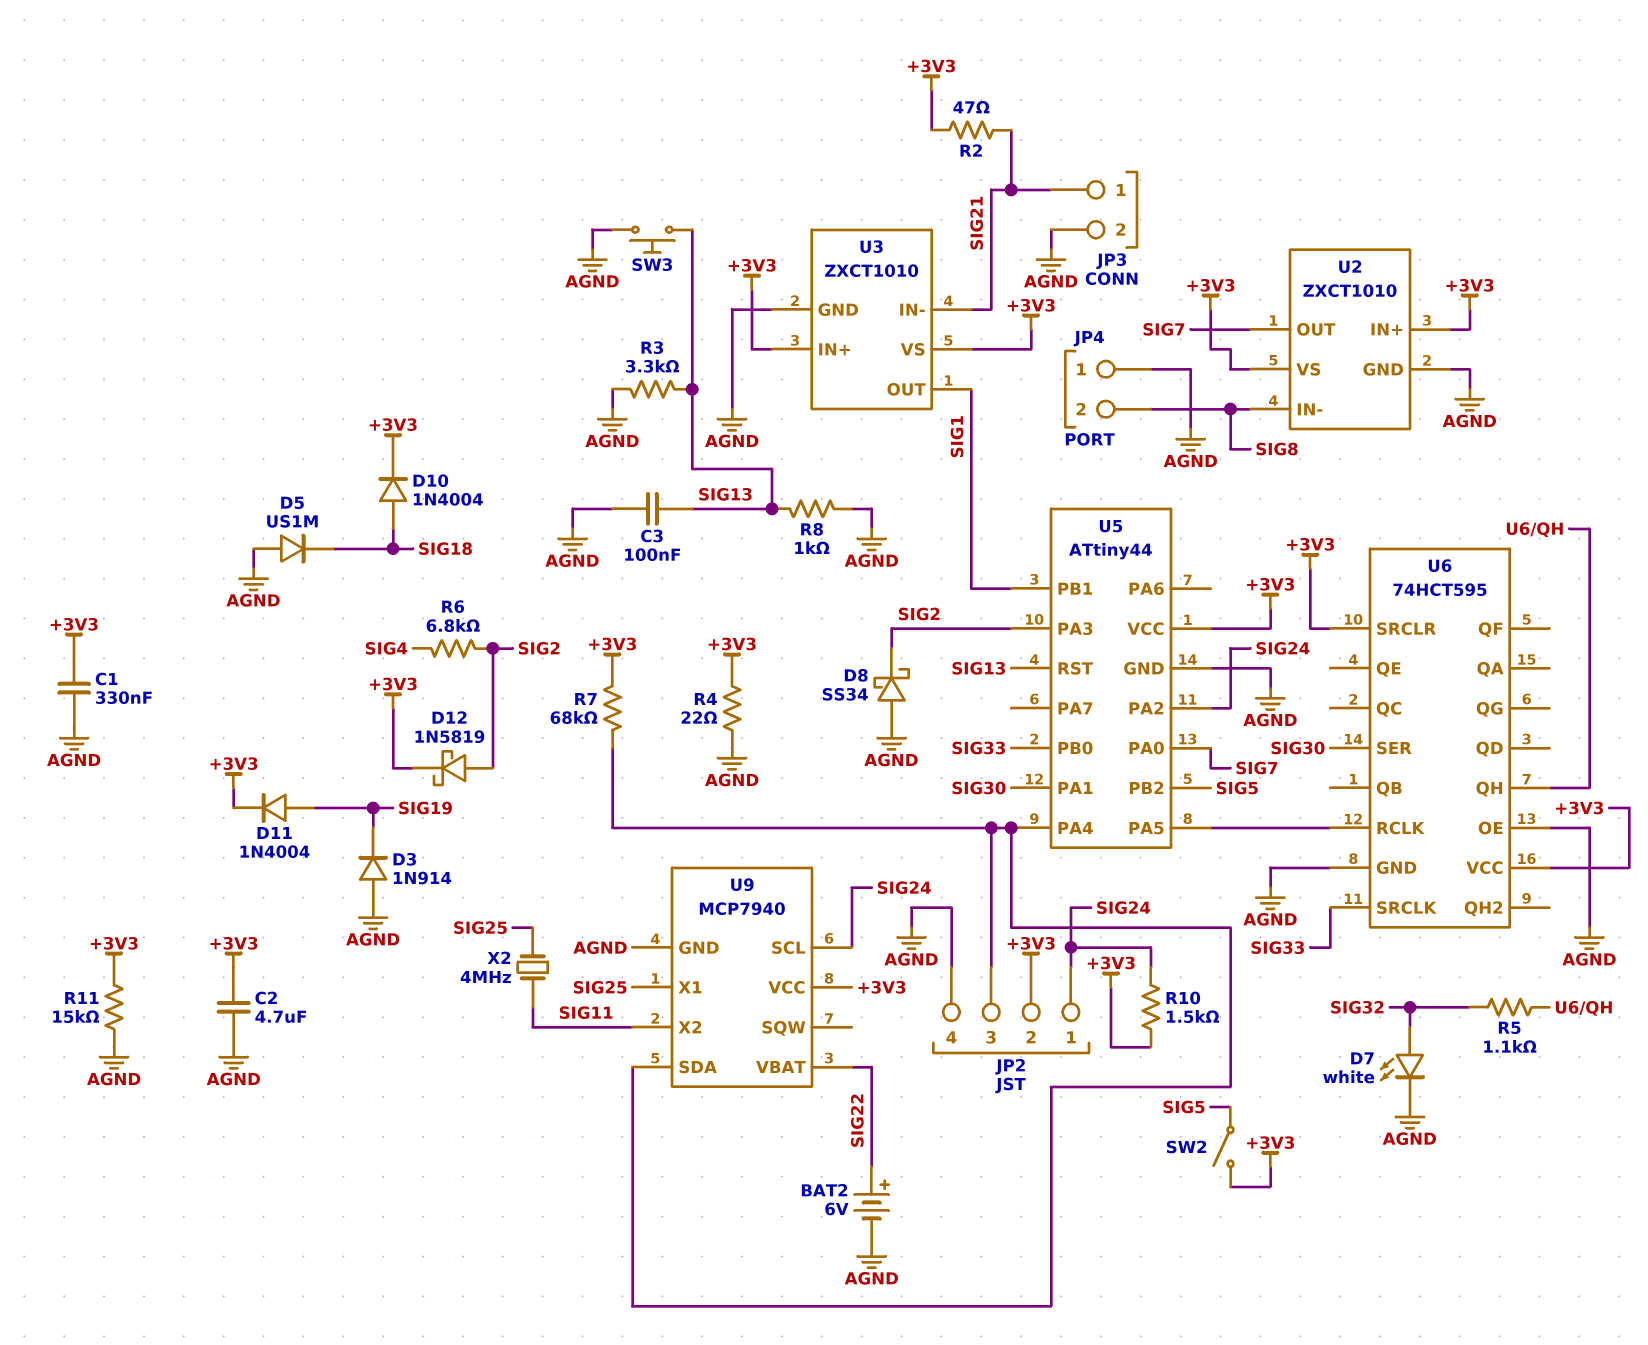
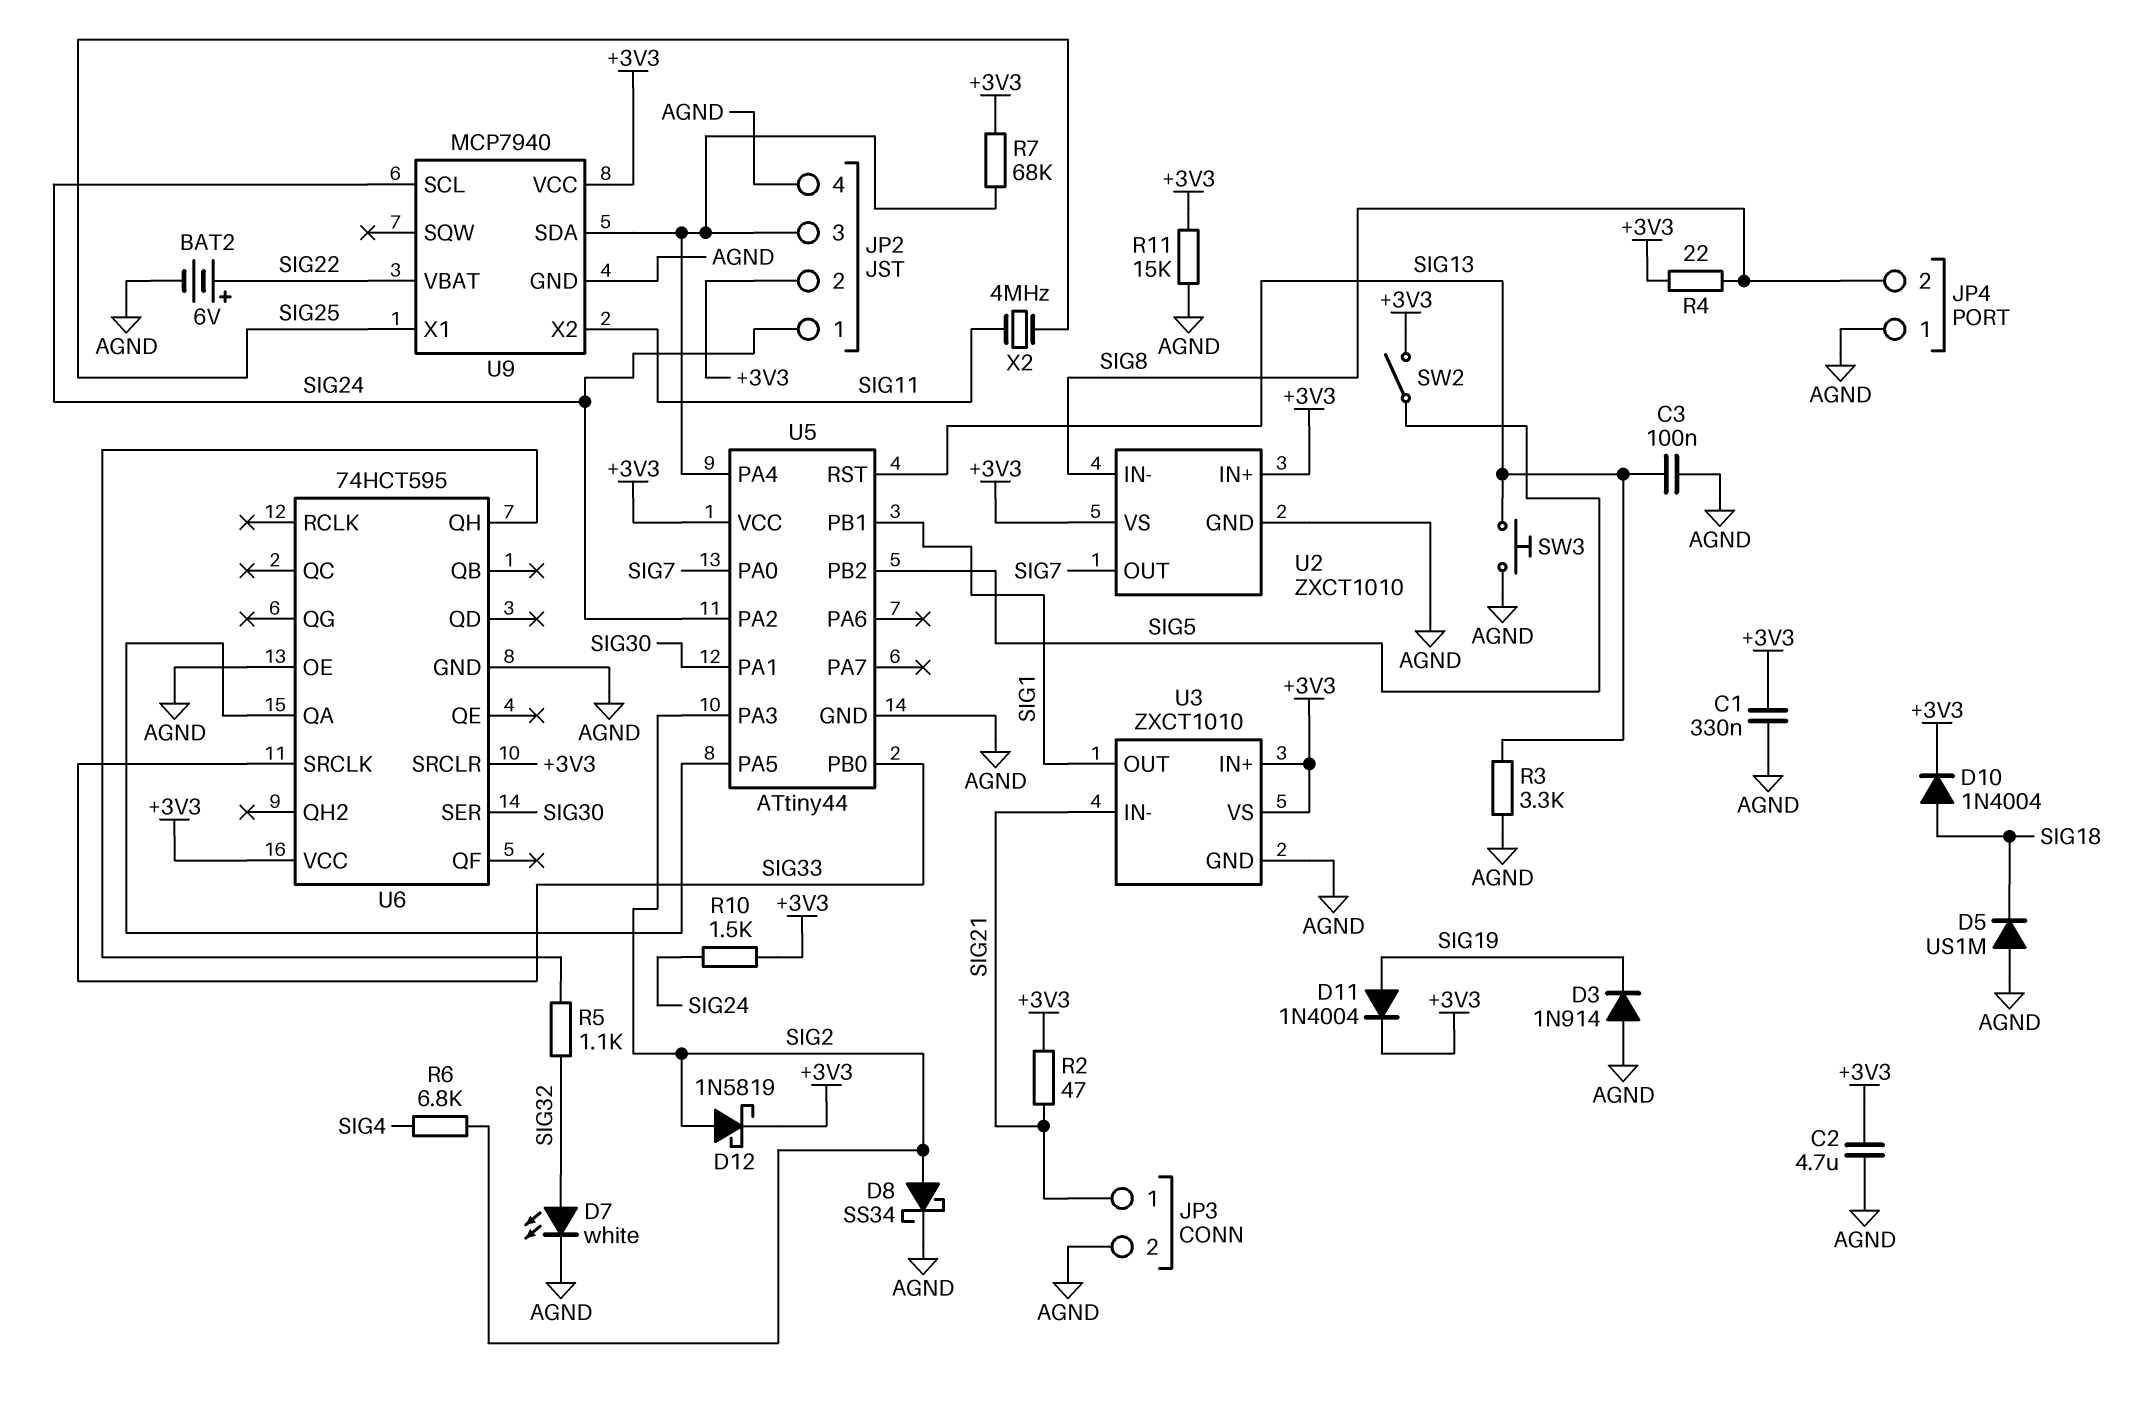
D8: schottky SS34 (A AGND, K SIG2) -> schottky SS34 (A SIG2, K AGND)
R4: 22 (+3V3, AGND) -> 22 (+3V3, SIG8)
R8: 1k (AGND, SIG13) -> none
U6 pin QA: none -> U5/PA5
U6 pin RCLK: U5/PA5 -> none

